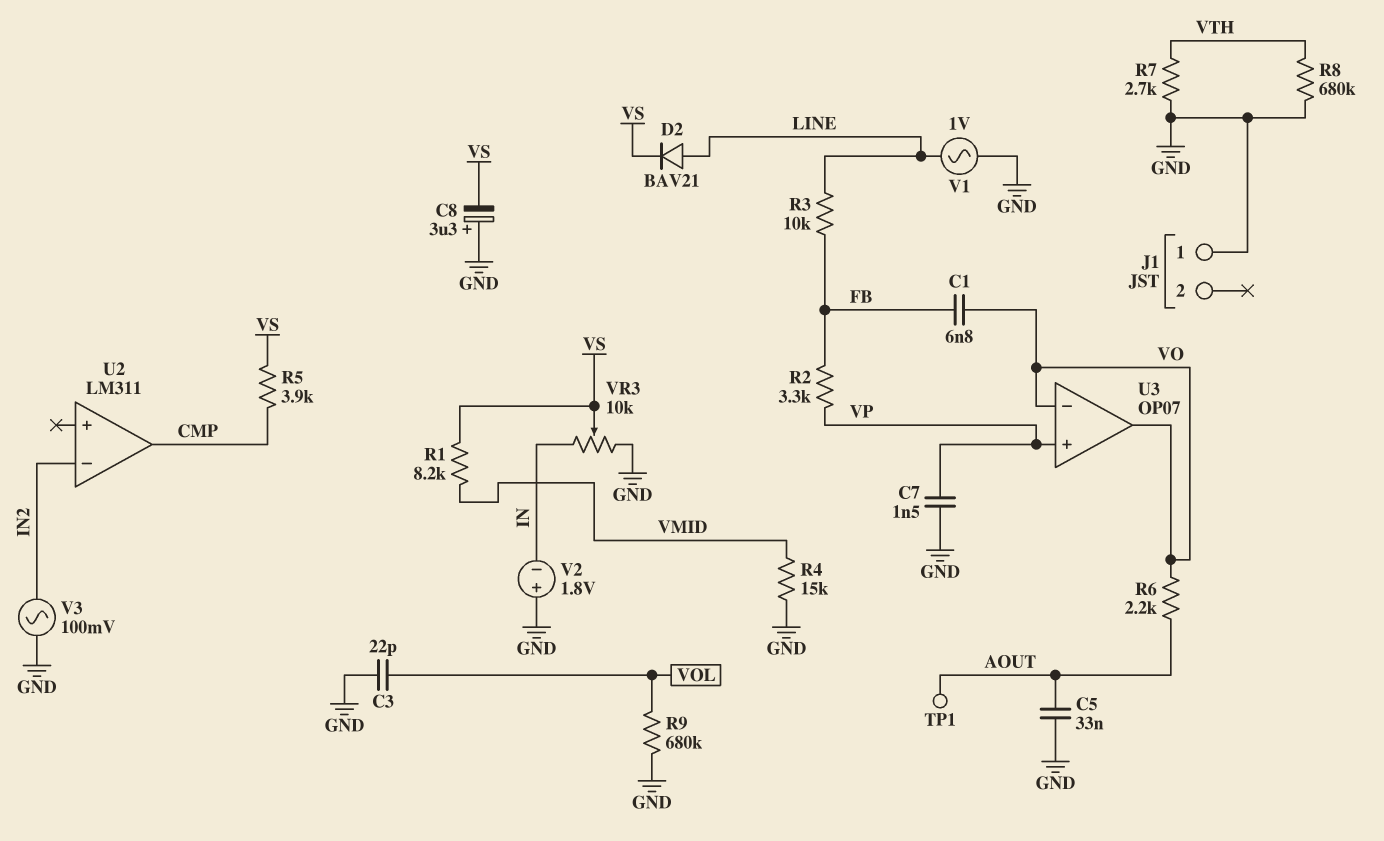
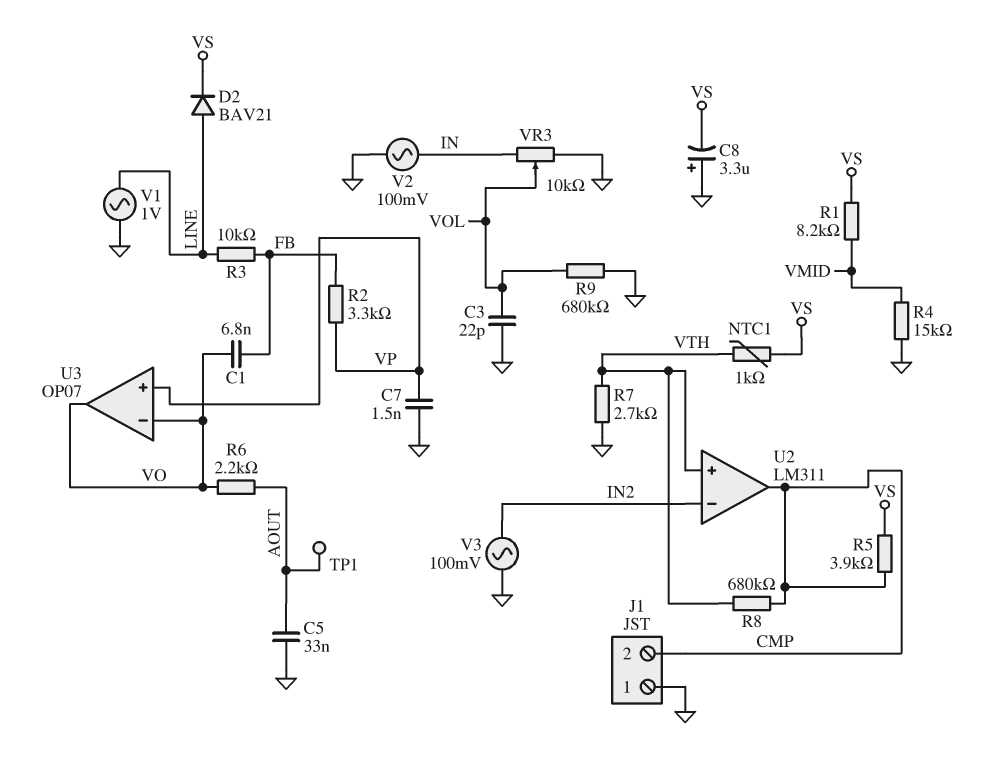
J1 pin 2: none -> CMP
NTC1: none -> 1k (VS, VTH)
R8: 680k (GND, VTH) -> 680k (CMP, VTH)
U2 pin in+: none -> VTH
V2: 1.8V (plus GND, minus IN) -> AC 100mV (GND, IN)
VR3: 10k (GND, IN, wiper VS) -> 10k (GND, IN, wiper VOL)

